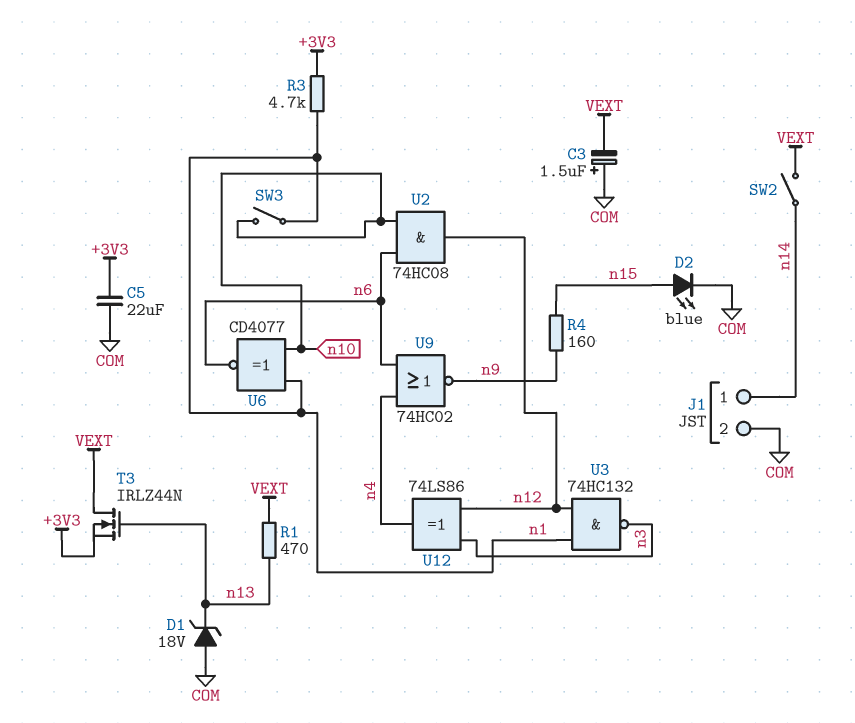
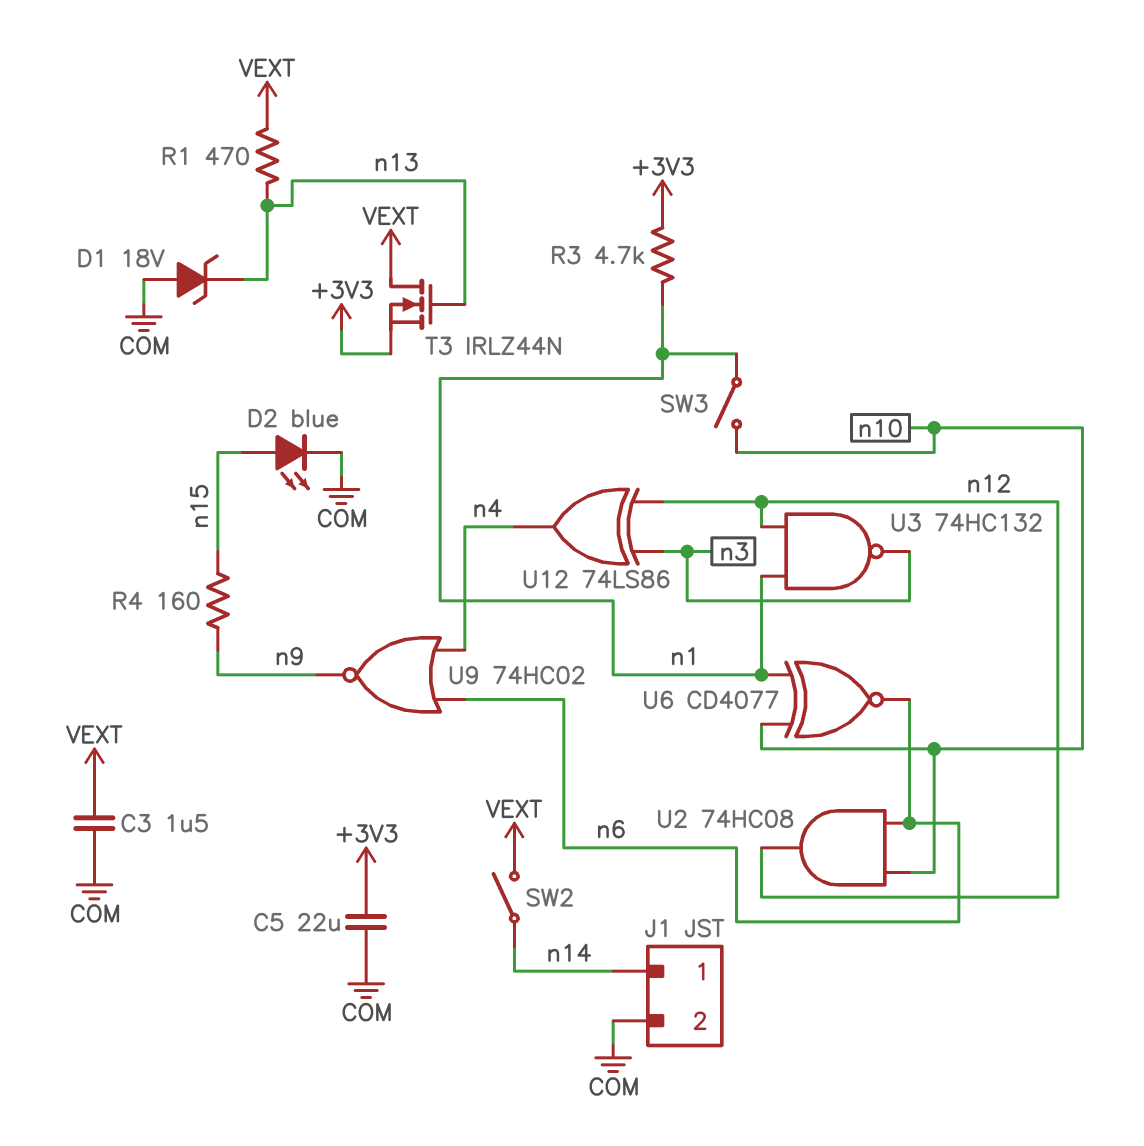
C3: 1.5uF (plus COM, minus VEXT) -> 1.5uF (COM, VEXT)

